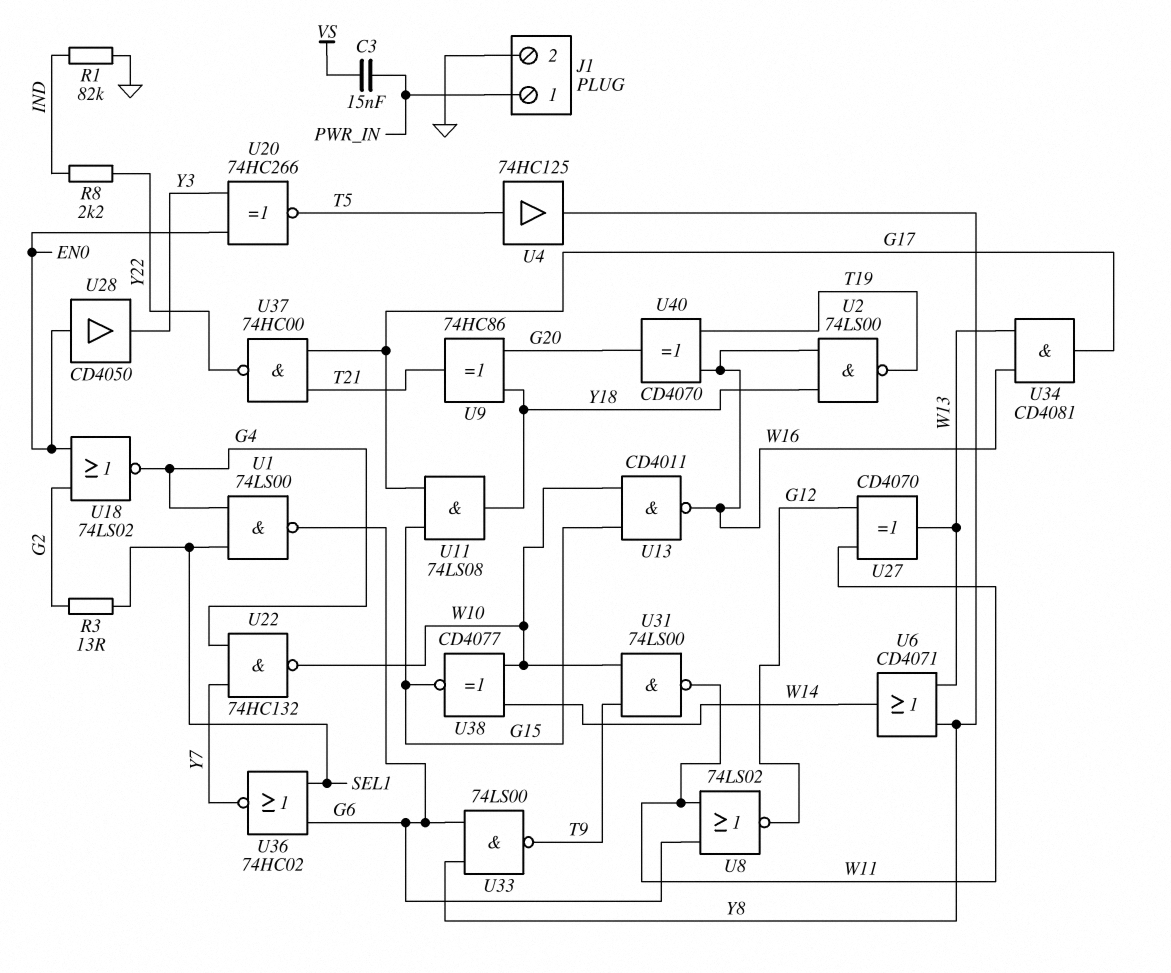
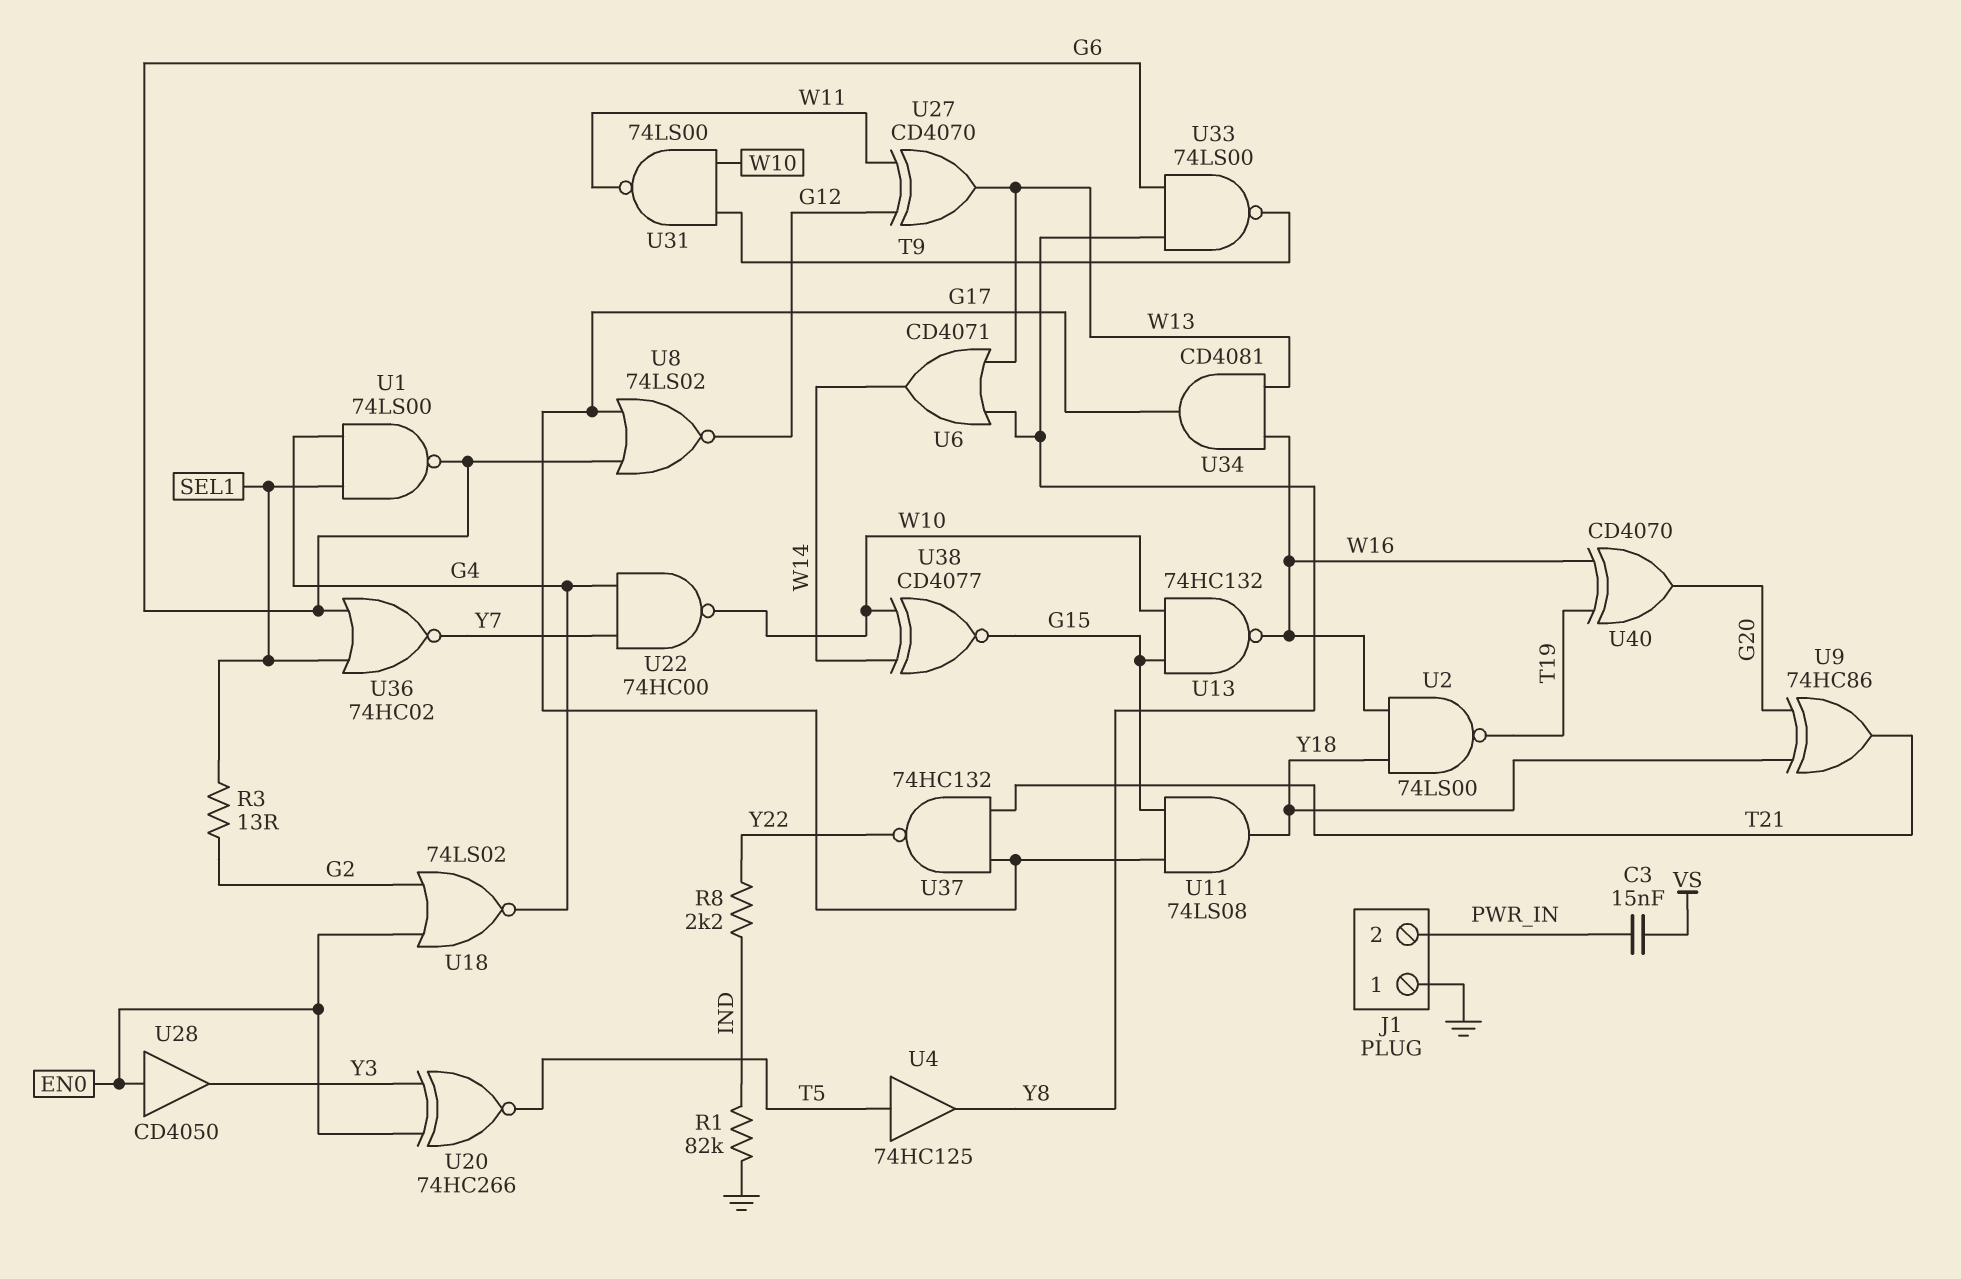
J1 pin 1: PWR_IN -> GND
J1 pin 2: GND -> PWR_IN
U8: NOR 74LS02 (in G6, in W11, out G12) -> NOR 74LS02 (in G6, in G17, out G12)
U13: NAND CD4011 (in G15, in W10, out W16) -> NAND 74HC132 (in G15, in W10, out W16)
U22: NAND 74HC132 (in G4, in Y7, out W10) -> NAND 74HC00 (in G4, in Y7, out W10)
U37: NAND 74HC00 (in G17, in T21, out Y22) -> NAND 74HC132 (in G17, in T21, out Y22)

